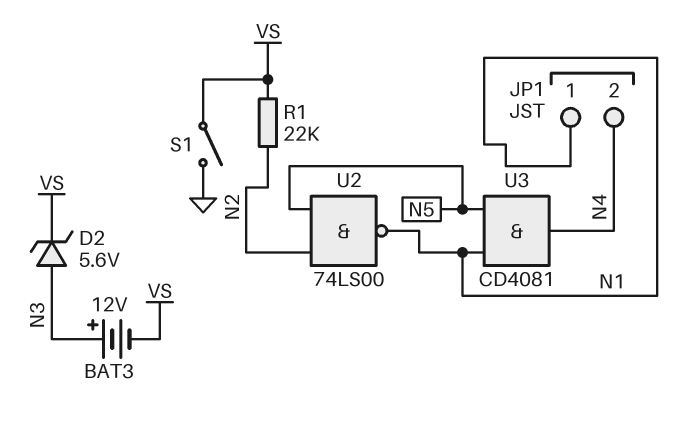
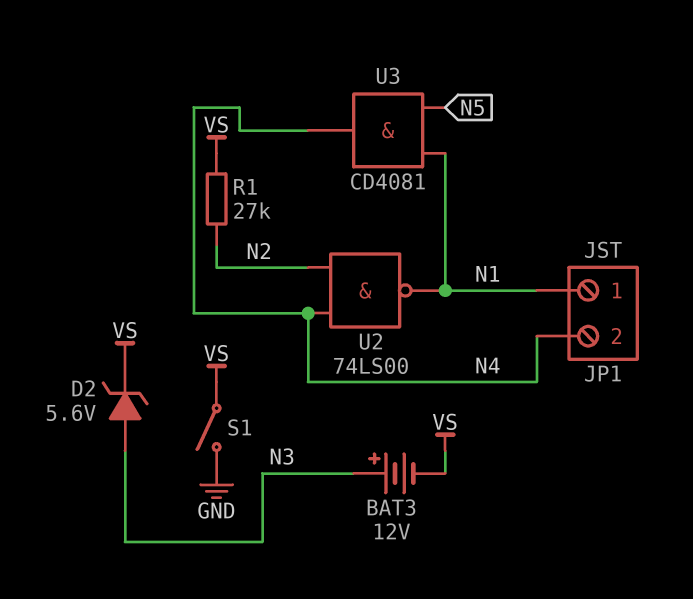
R1: 22k (N2, VS) -> 27k (N2, VS)
U2: NAND 74LS00 (in N2, in N5, out N1) -> NAND 74LS00 (in N2, in N4, out N1)

